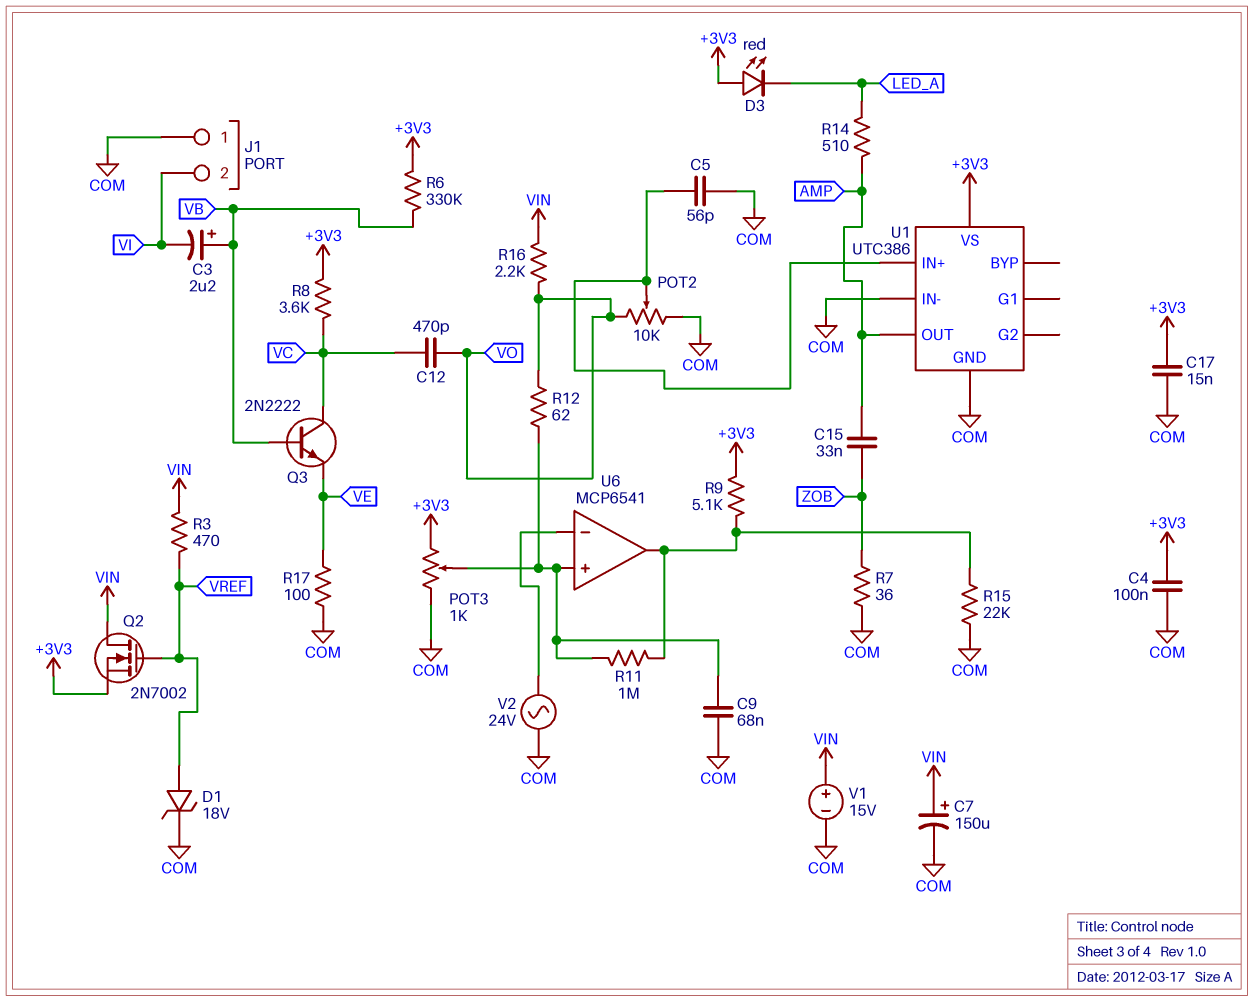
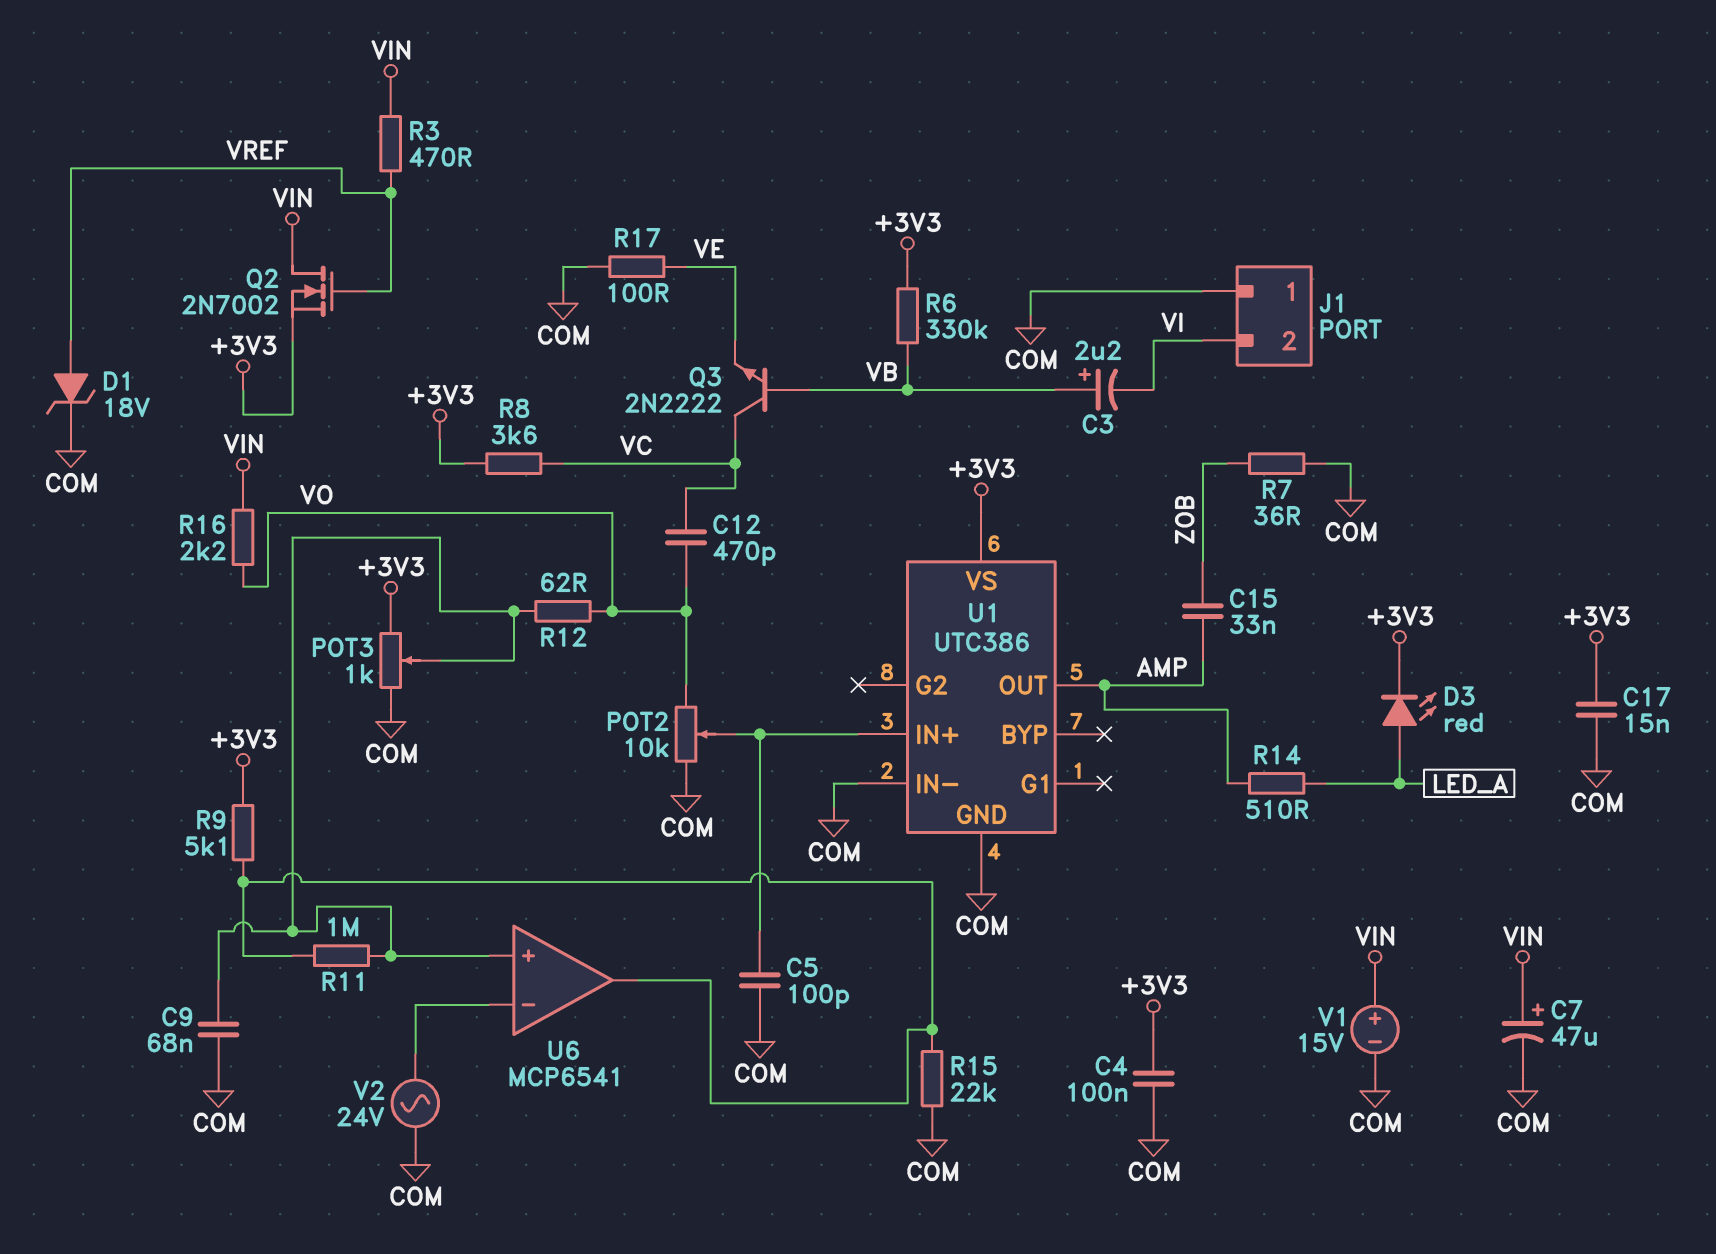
C5: 56pF (COM, U1/IN+) -> 100pF (COM, U1/IN+)
C7: 150uF (plus VIN, minus COM) -> 47uF (plus VIN, minus COM)
D3: LED red (A +3V3, K LED_A) -> LED red (A LED_A, K +3V3)

